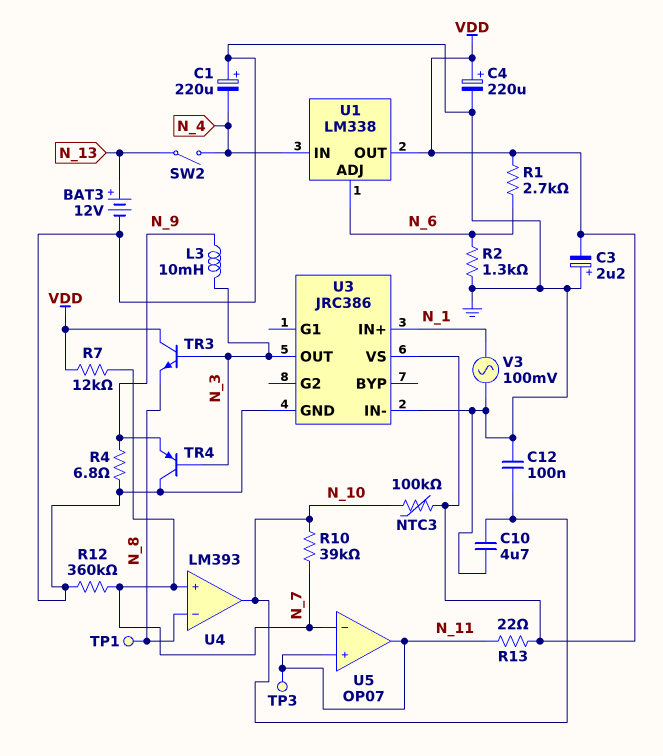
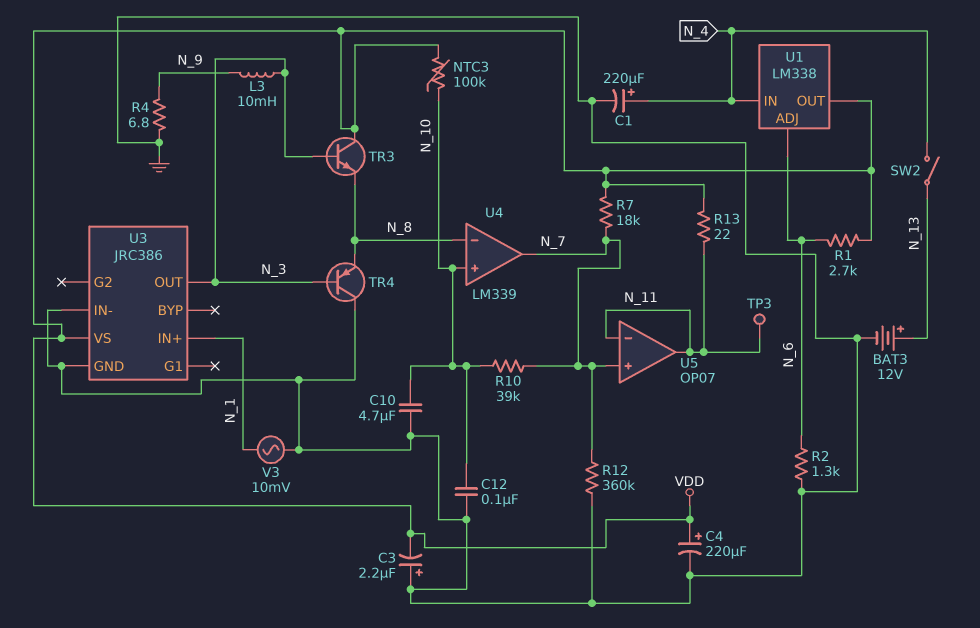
C1: 220uF (plus GND, minus N_4) -> 220uF (plus N_4, minus GND)
R7: 12k (N_7, VDD) -> 18k (N_7, VDD)
TP1: test point (N_8) -> none
TR4: PNP (B N_3, C GND, E N_9) -> PNP (B N_3, C GND, E N_8)
U4: LM393 -> LM339
U4 pin in+: N_7 -> N_10
U4 pin out: N_10 -> N_7
U5 pin in+: N_11 -> N_7
U5 pin in-: N_7 -> N_11
V3: AC 100mV (GND, N_1) -> AC 10mV (GND, N_1)

